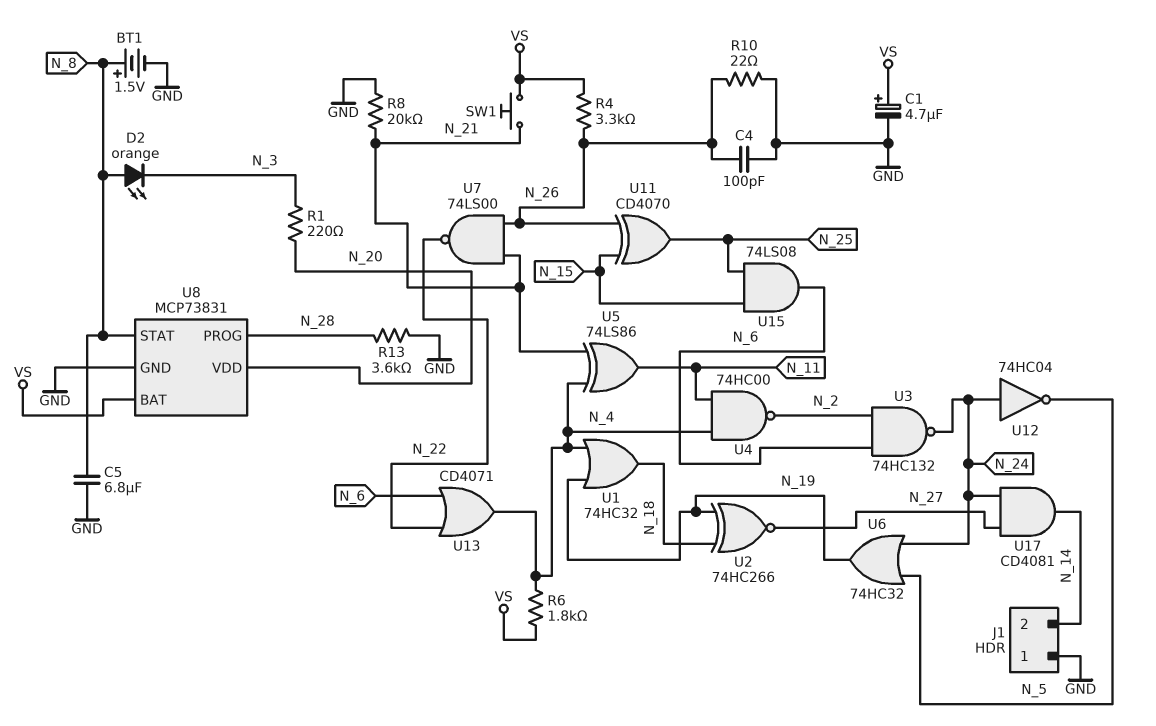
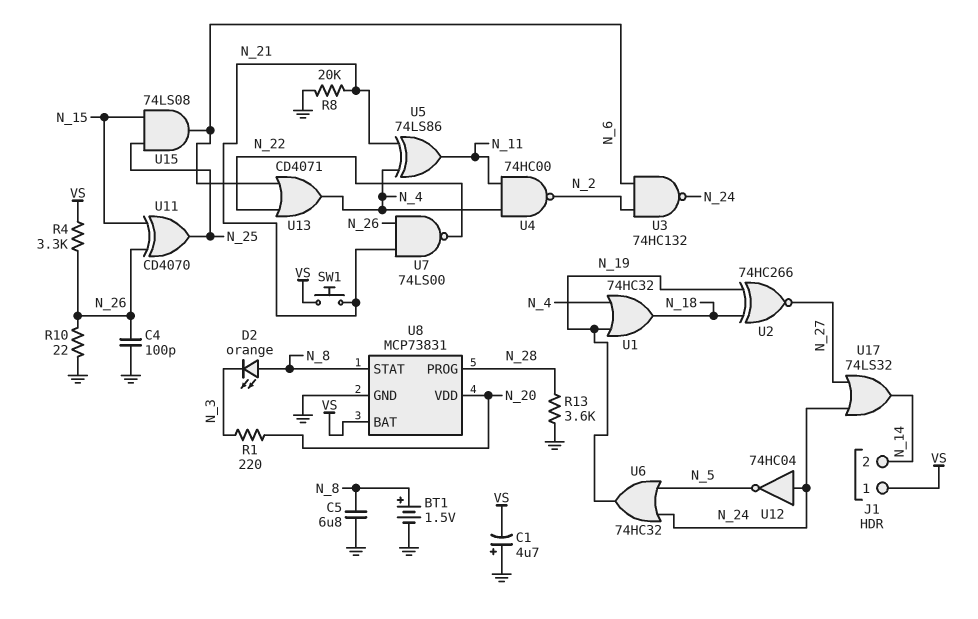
C1: 4.7uF (plus VS, minus GND) -> 4.7uF (plus GND, minus VS)
J1 pin 1: GND -> VS
R6: 1.8k (N_4, VS) -> none
U17: AND CD4081 (in N_24, in N_27, out N_14) -> OR 74LS32 (in N_24, in N_27, out N_14)

